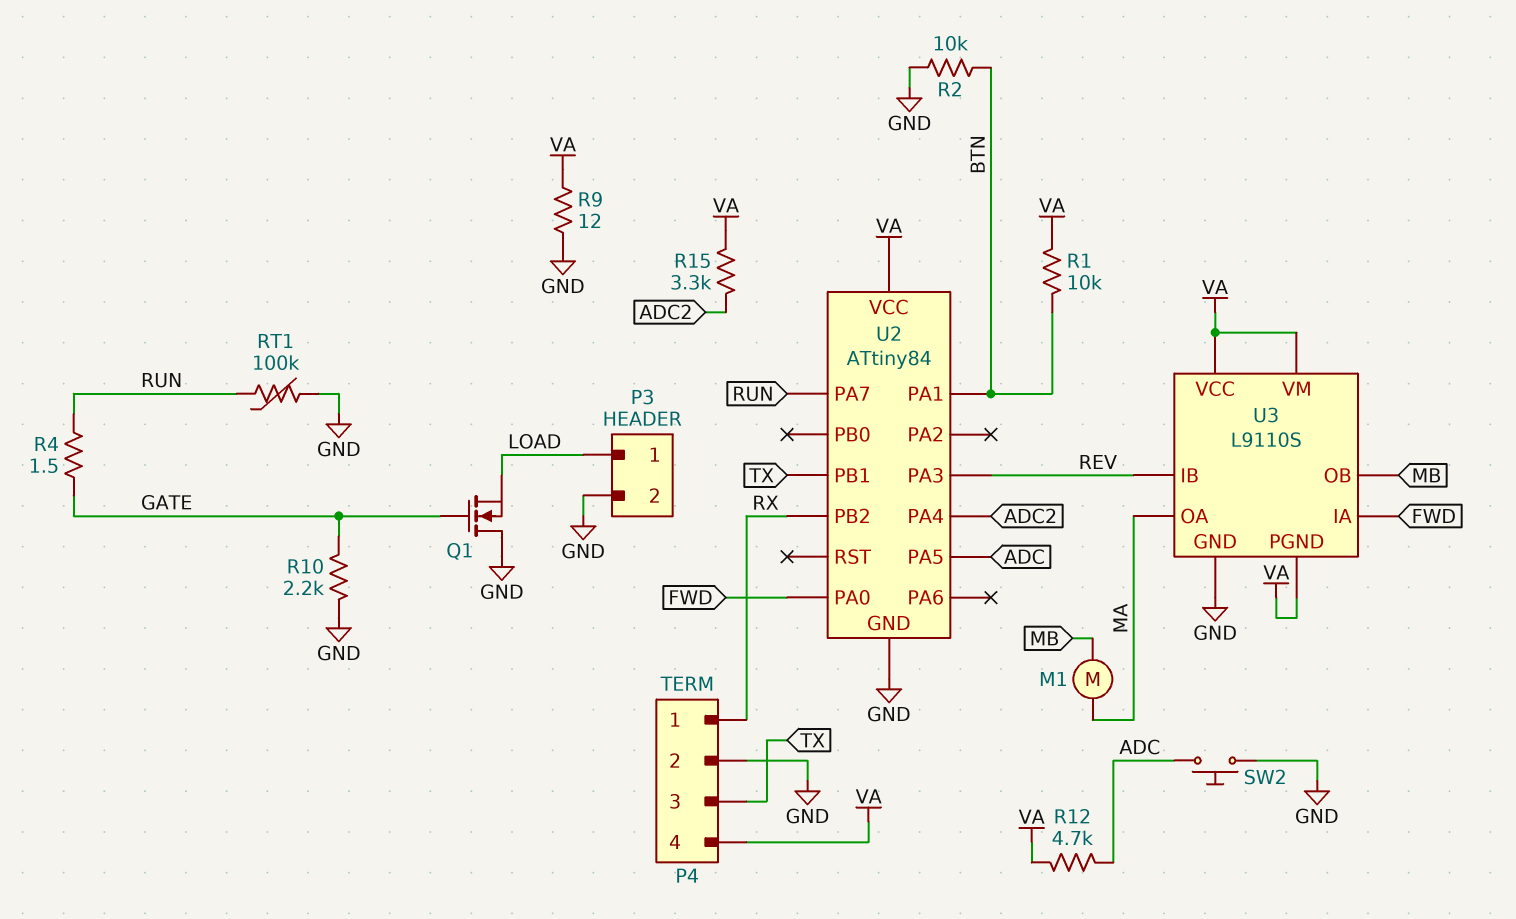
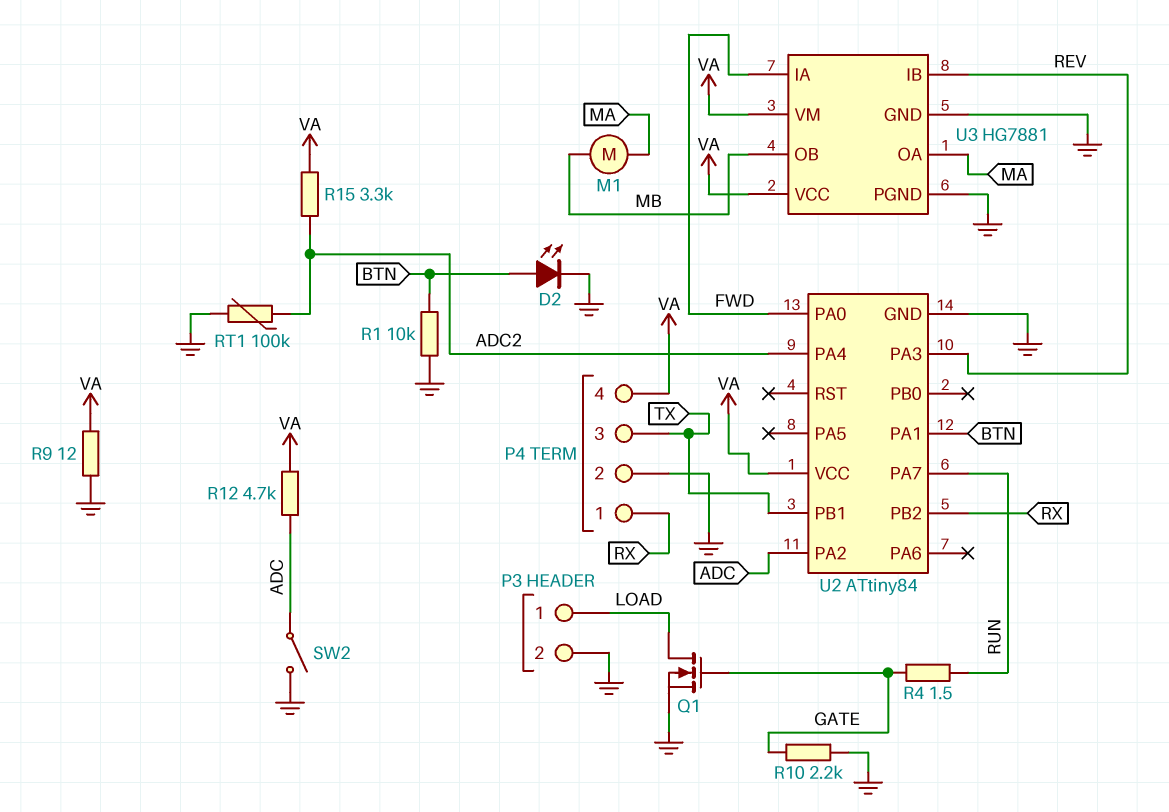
D2: none -> LED (A BTN, K GND)
Q1: NMOS (G GATE, D GND, S LOAD) -> NMOS (G GATE, D LOAD, S GND)
R1: 10k (BTN, VA) -> 10k (BTN, GND)
R2: 10k (BTN, GND) -> none
RT1: 100k (GND, RUN) -> 100k (ADC2, GND)
SW2: button (ADC, GND) -> switch (ADC, GND)
U2 pin PA2: none -> ADC
U2 pin PA5: ADC -> none
U3: L9110S -> HG7881
U3 pin PGND: VA -> GND

